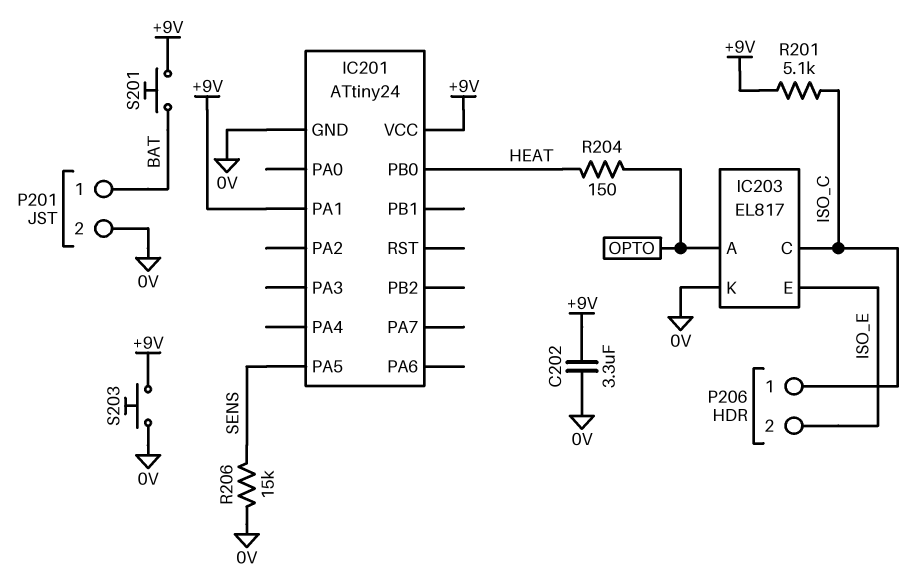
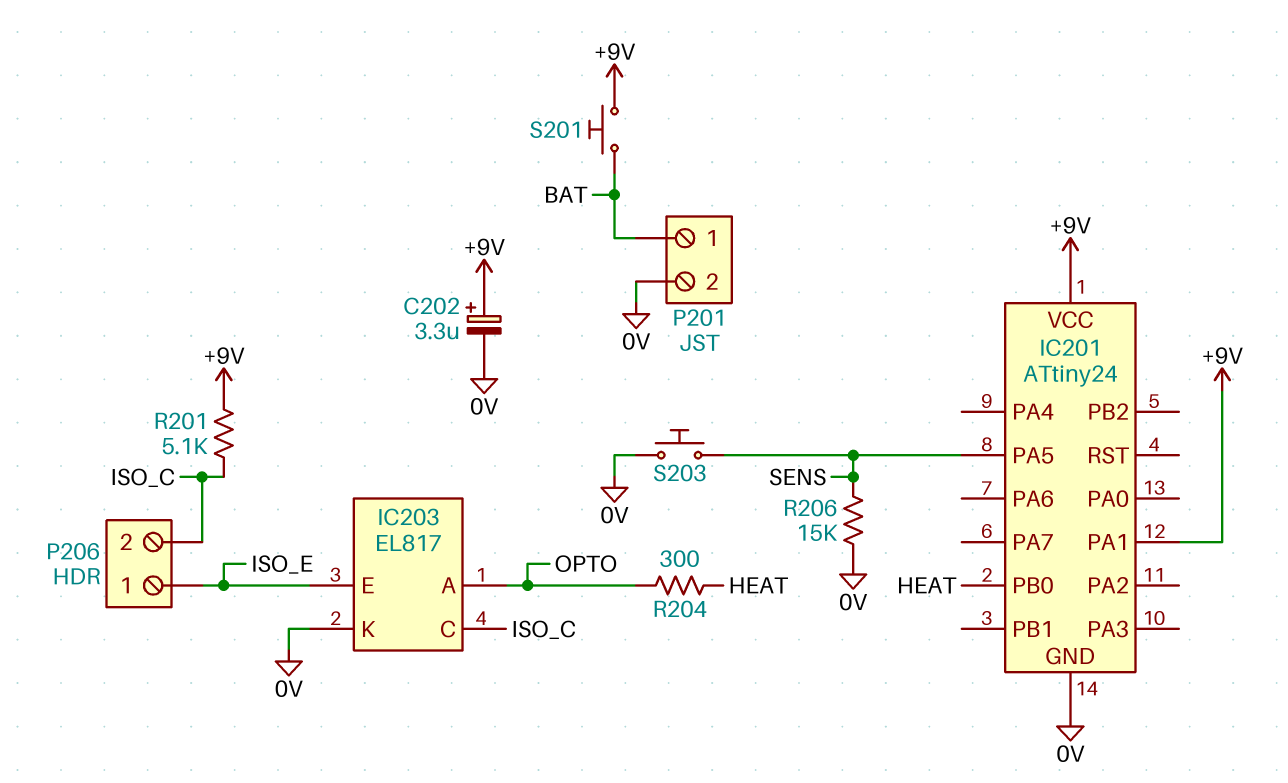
C202: 3.3uF (+9V, 0V) -> 3.3uF (plus +9V, minus 0V)
P206 pin 1: ISO_C -> ISO_E
P206 pin 2: ISO_E -> ISO_C
R204: 150 (HEAT, OPTO) -> 300 (HEAT, OPTO)
S203: button (+9V, 0V) -> button (0V, SENS)

